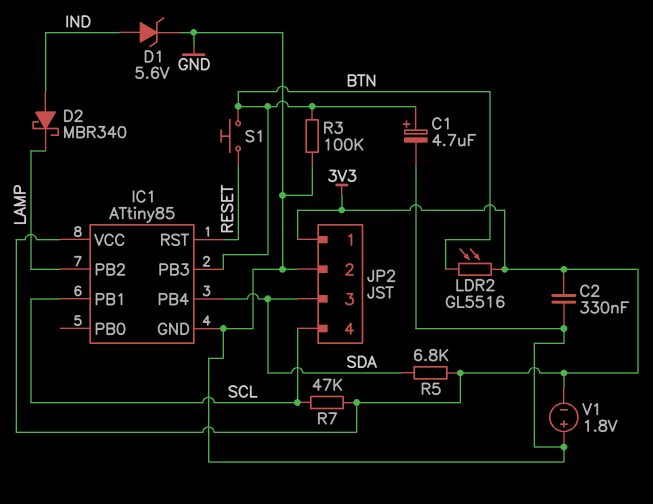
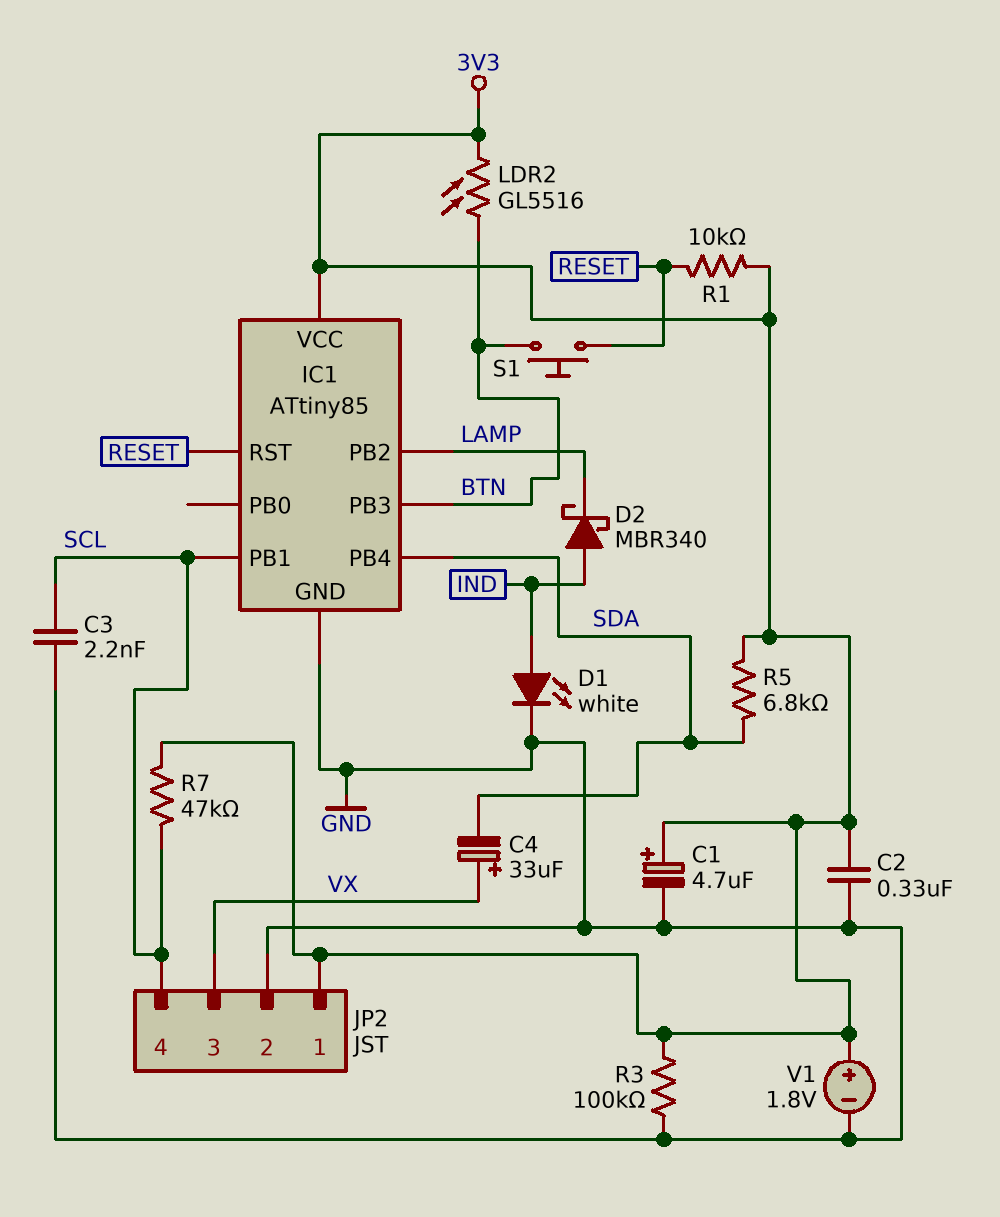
C1: 4.7uF (plus BTN, minus GND) -> 4.7uF (plus 3V3, minus GND)
C3: none -> 2.2nF (GND, SCL)
C4: none -> 33uF (plus VX, minus SDA)
D1: zener 5.6V (A IND, K GND) -> LED white (A IND, K GND)
JP2 pin 3: SDA -> VX
R1: none -> 10k (3V3, RESET)
R3: 100k (BTN, GND) -> 100k (3V3, GND)
V1: 1.8V (plus GND, minus 3V3) -> 1.8V (plus 3V3, minus GND)

